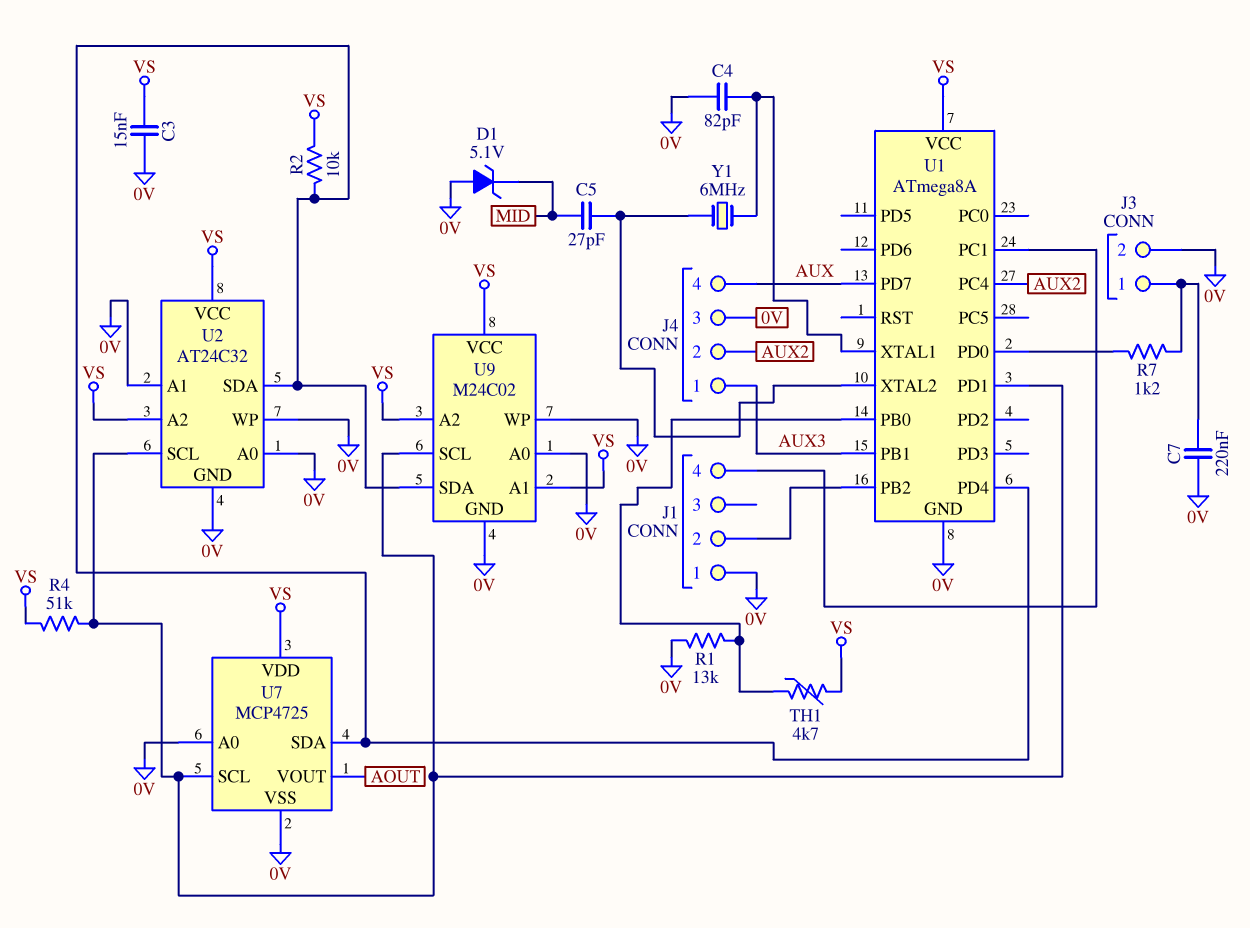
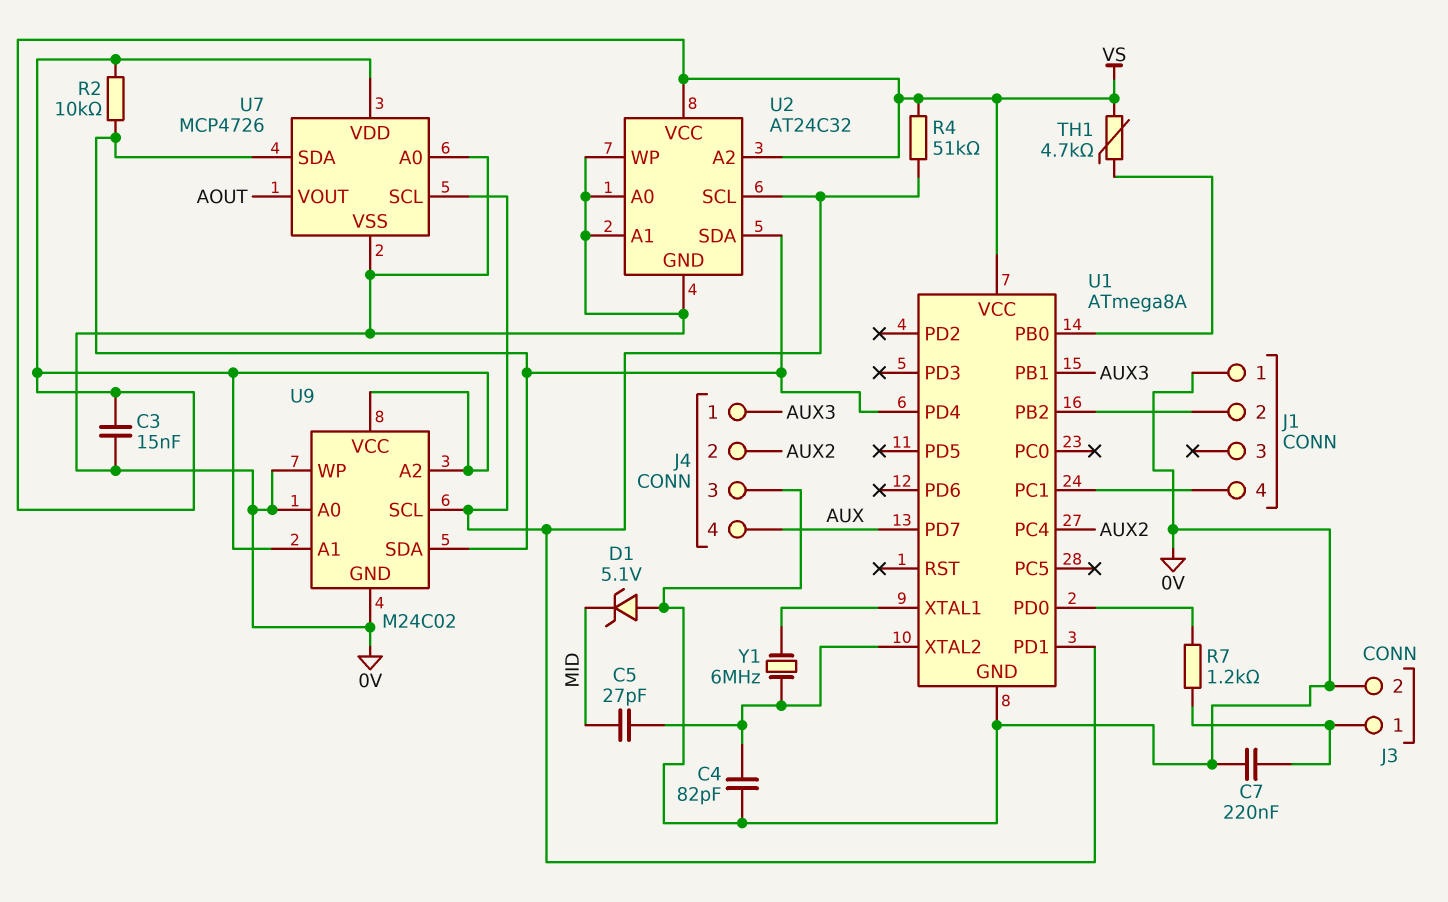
C4: 82pF (0V, U1/XTAL1) -> 82pF (0V, U1/XTAL2)
R1: 13k (0V, U1/PB0) -> none
U7: MCP4725 -> MCP4726

